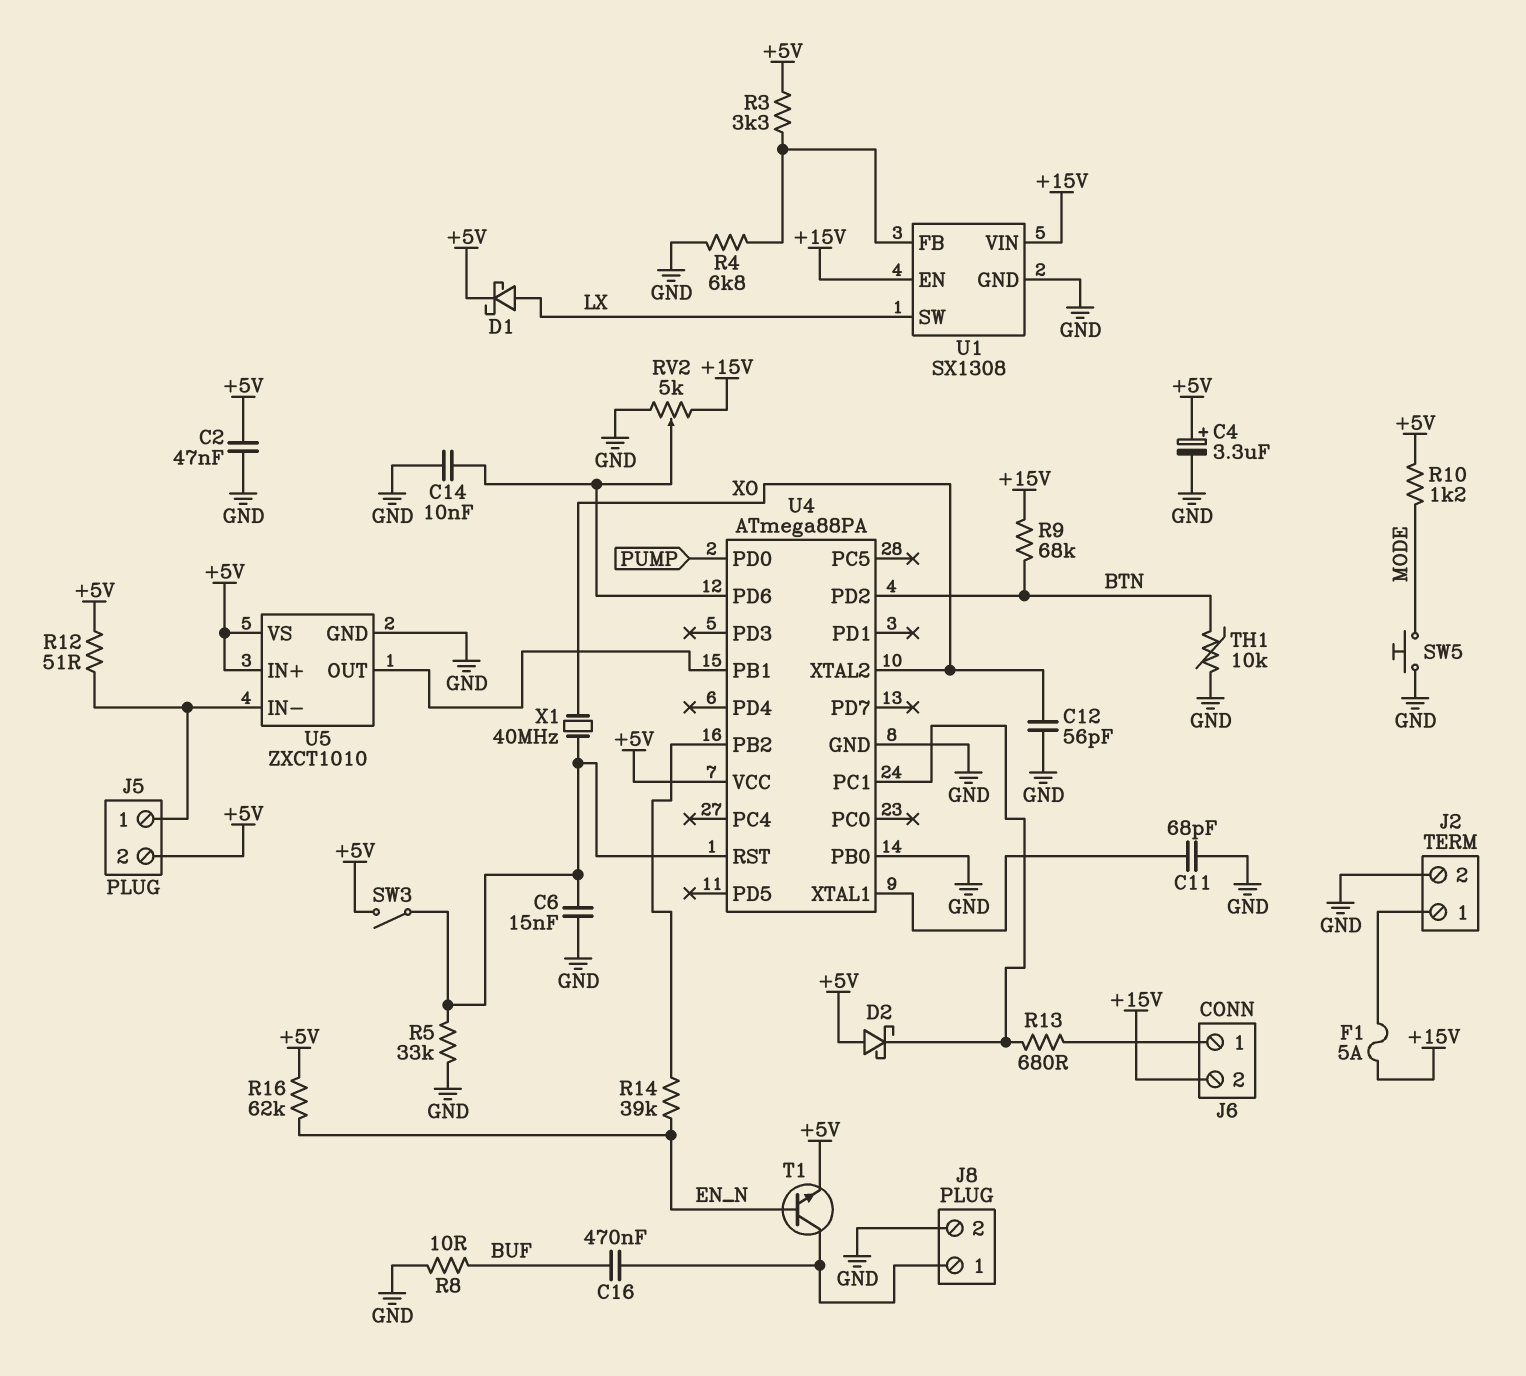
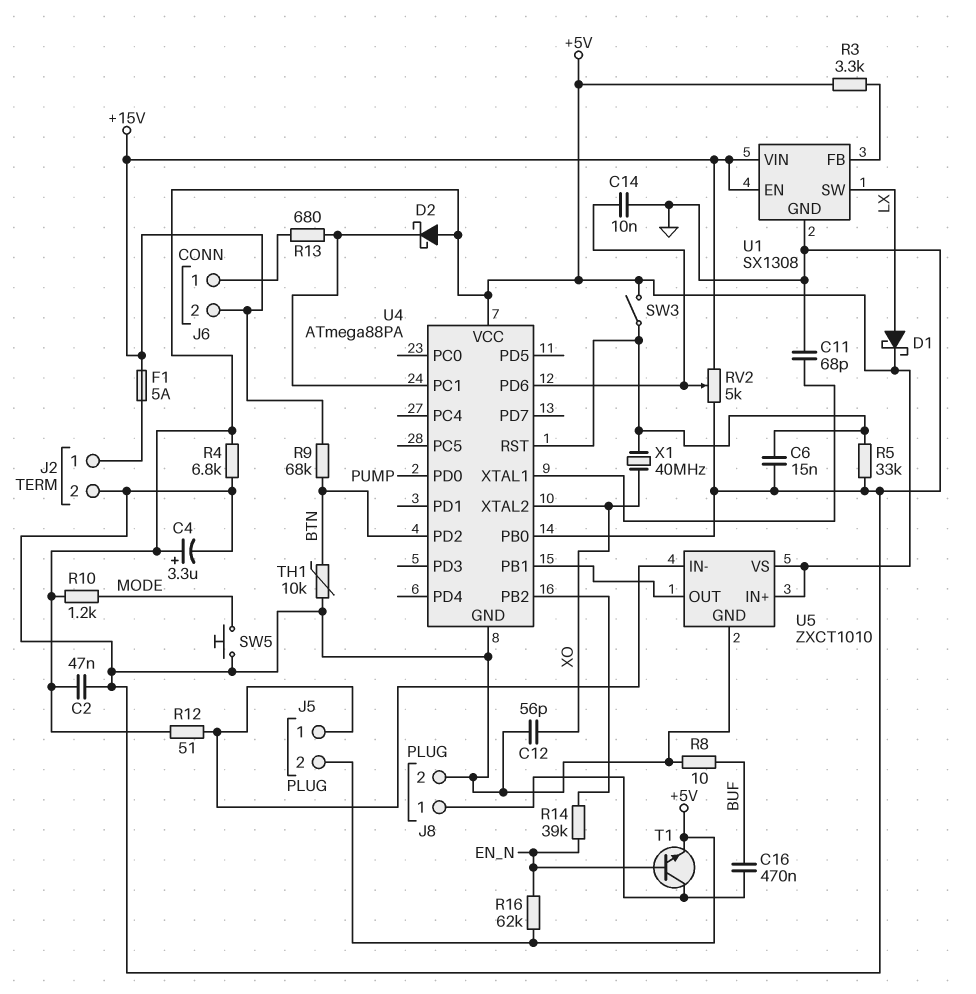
R4: 6.8k (GND, U1/FB) -> 6.8k (+5V, GND)

